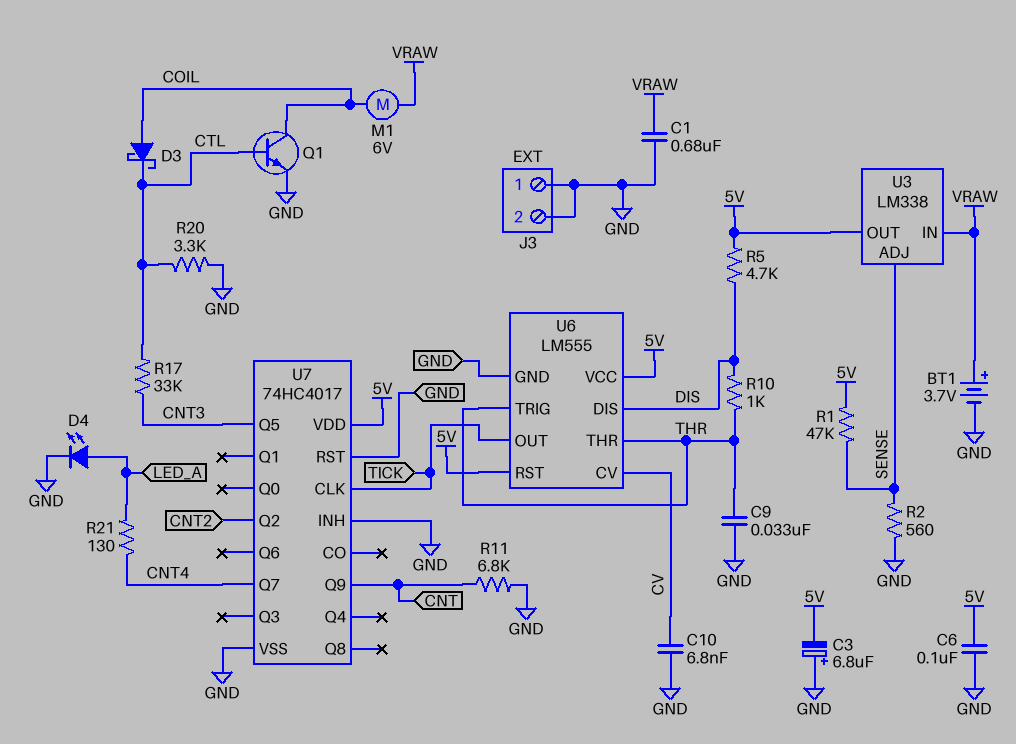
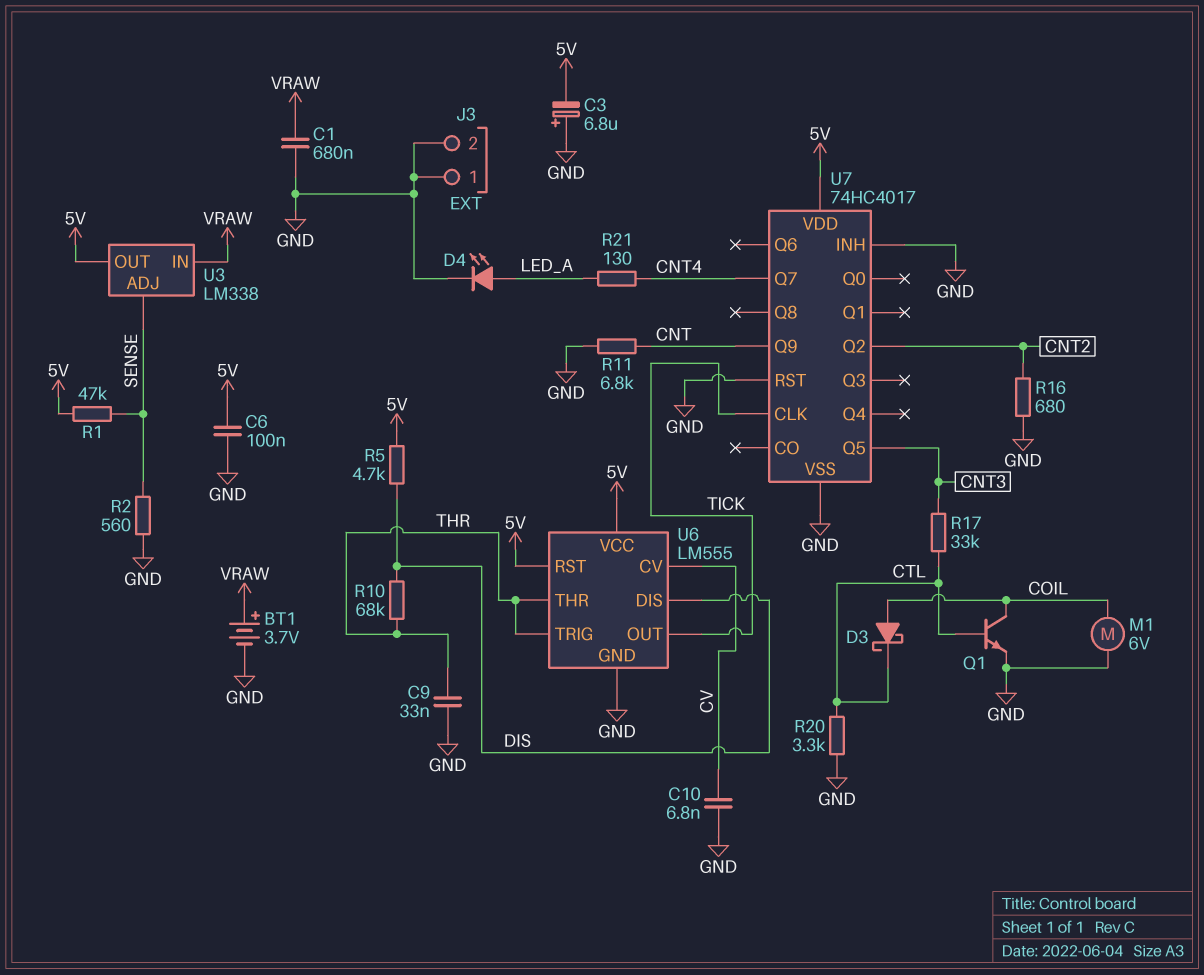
M1: motor 6V (COIL, VRAW) -> motor 6V (COIL, GND)
R10: 1k (DIS, THR) -> 68k (DIS, THR)
R16: none -> 680 (CNT2, GND)

